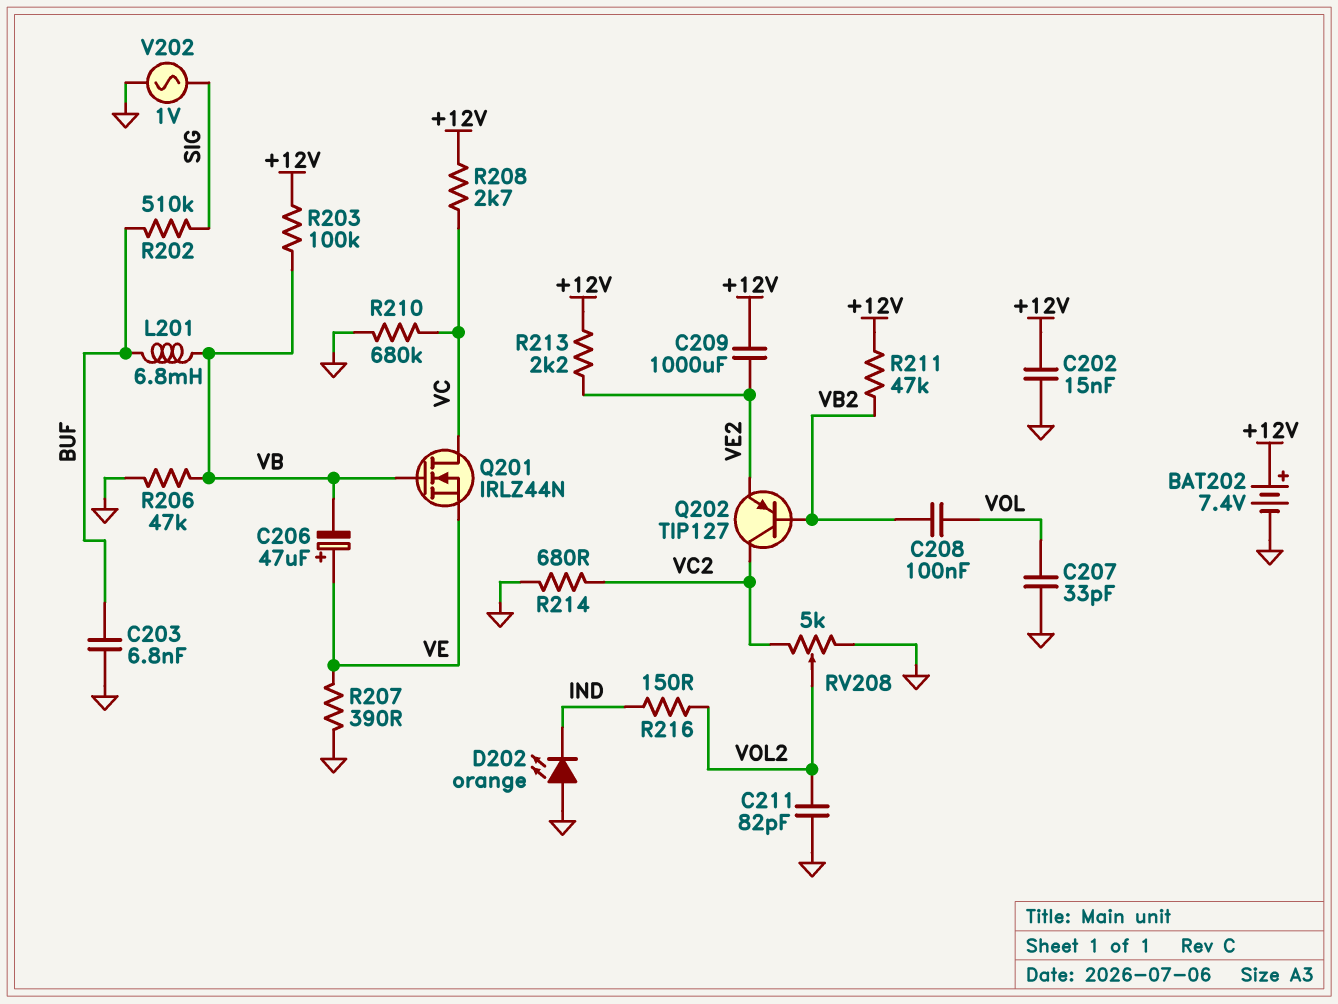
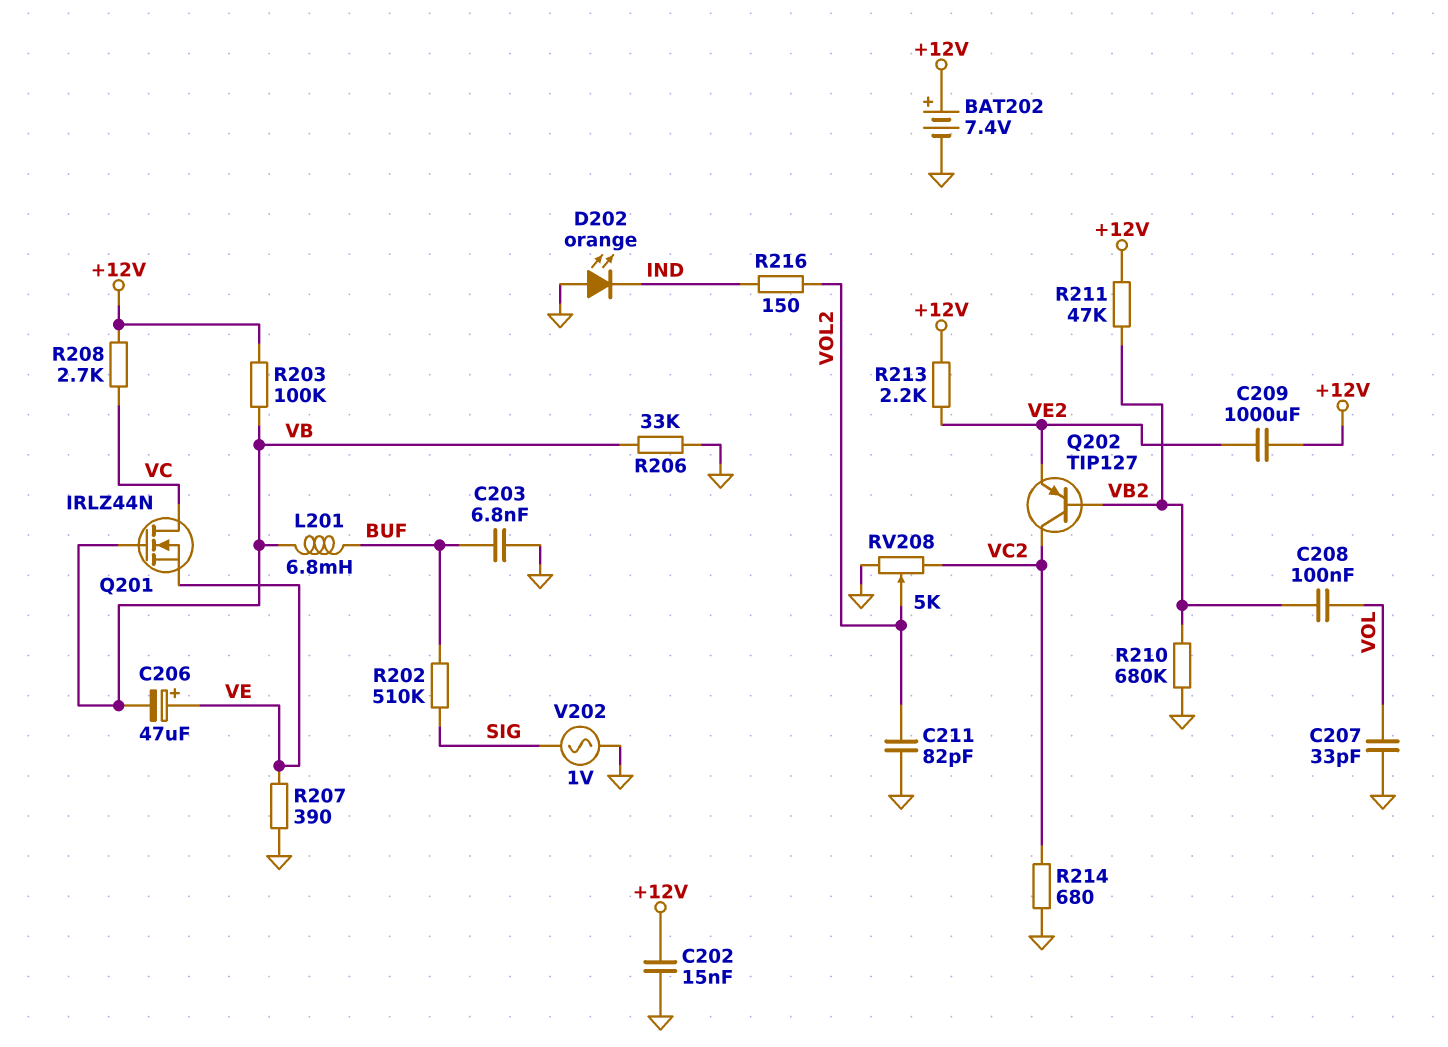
R206: 47k (GND, VB) -> 33k (GND, VB)
R210: 680k (GND, VC) -> 680k (GND, VB2)

